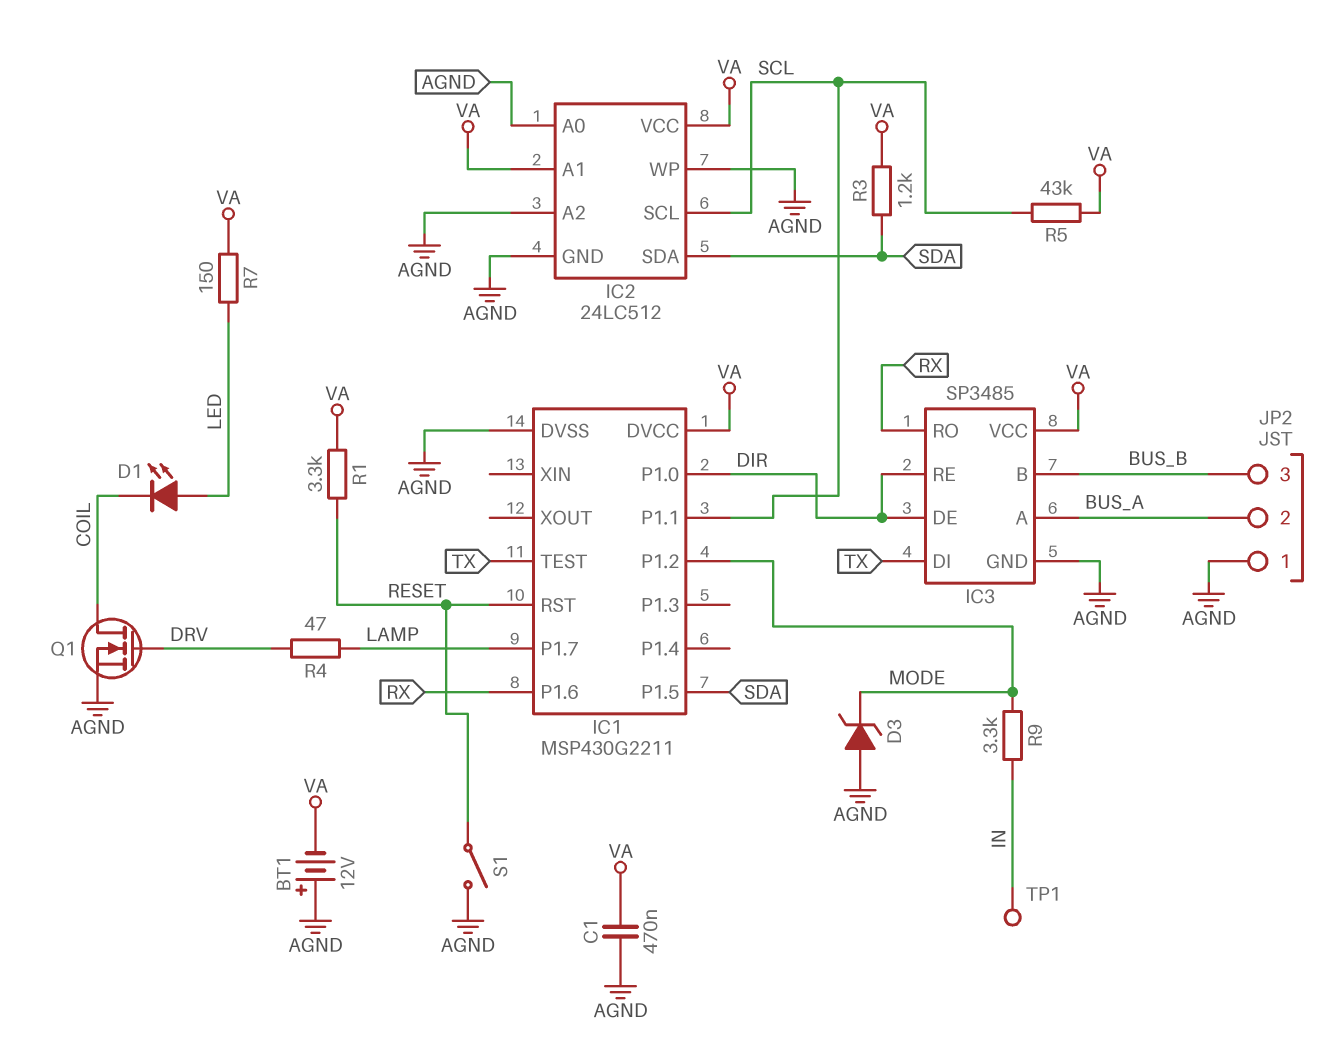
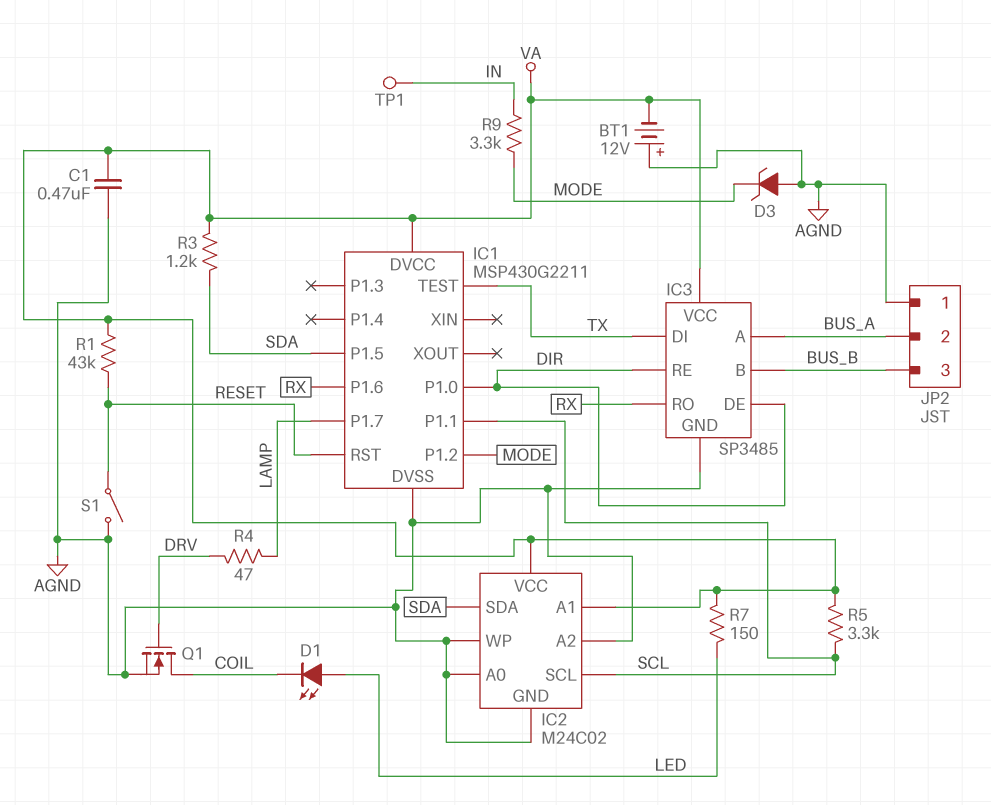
IC2: 24LC512 -> M24C02
R1: 3.3k (RESET, VA) -> 43k (RESET, VA)
R5: 43k (SCL, VA) -> 3.3k (SCL, VA)

